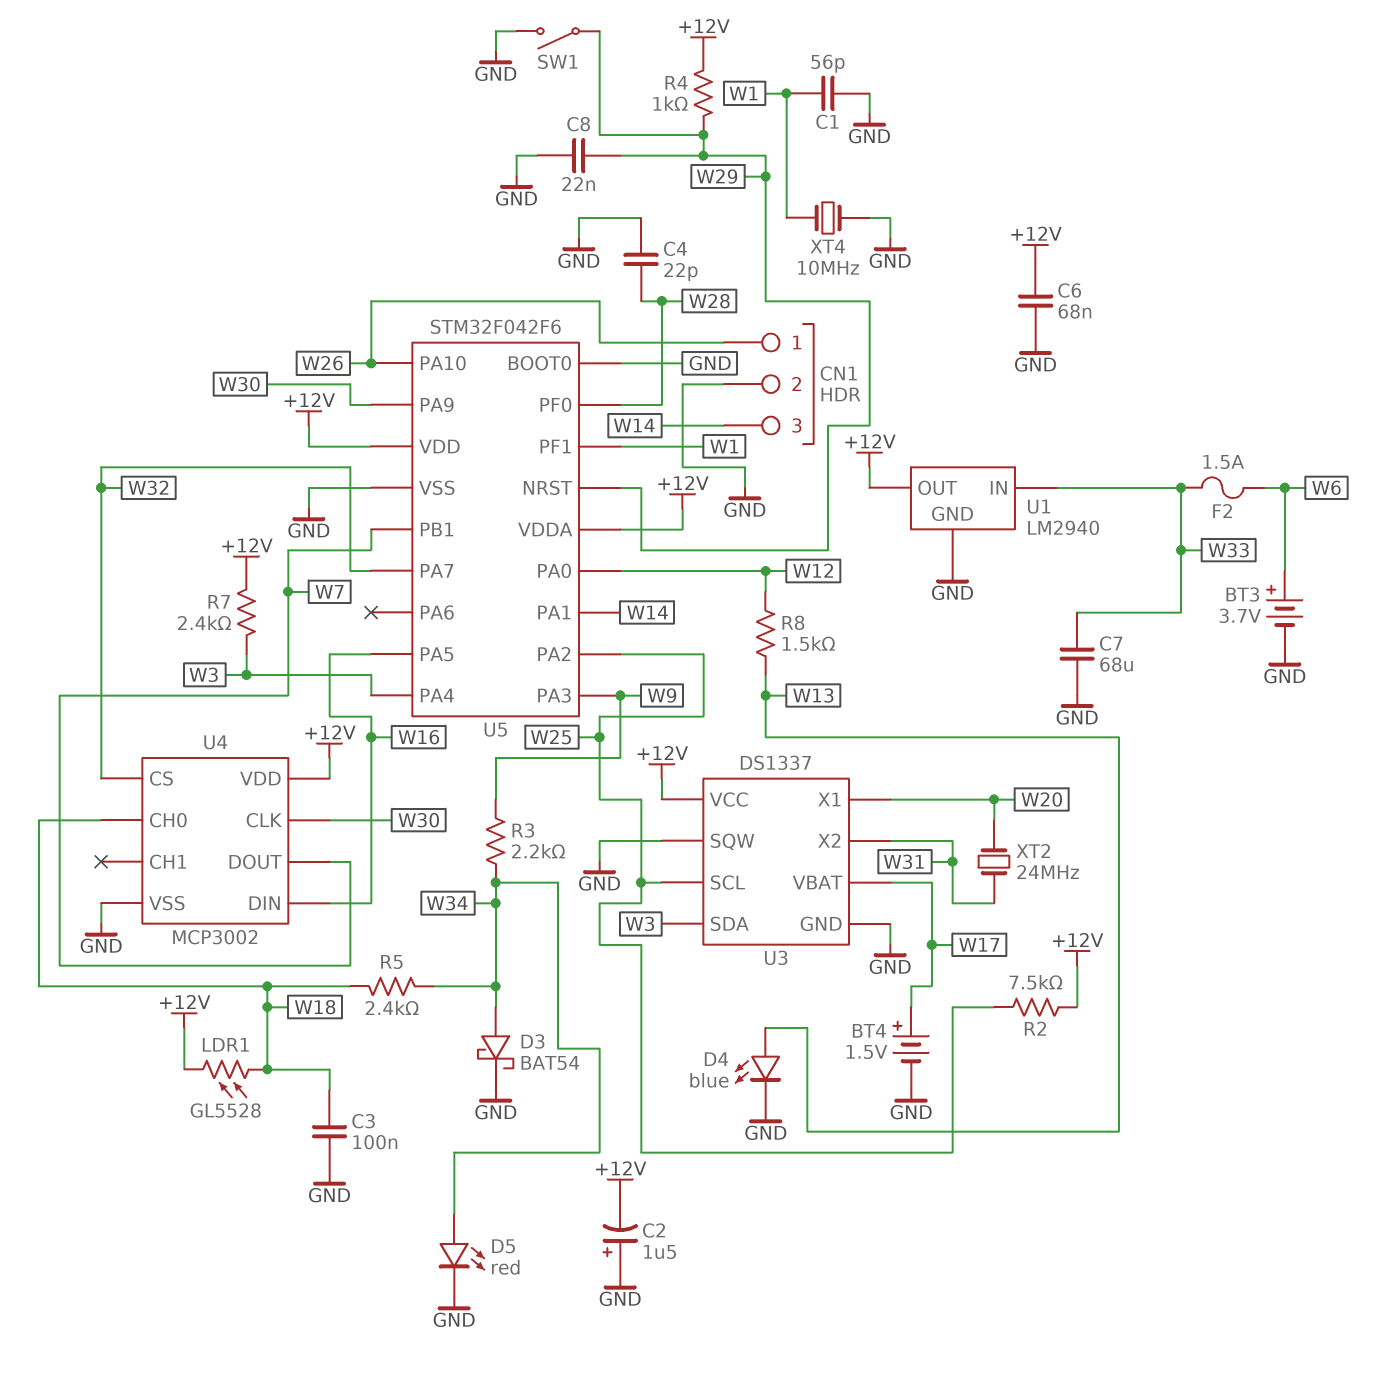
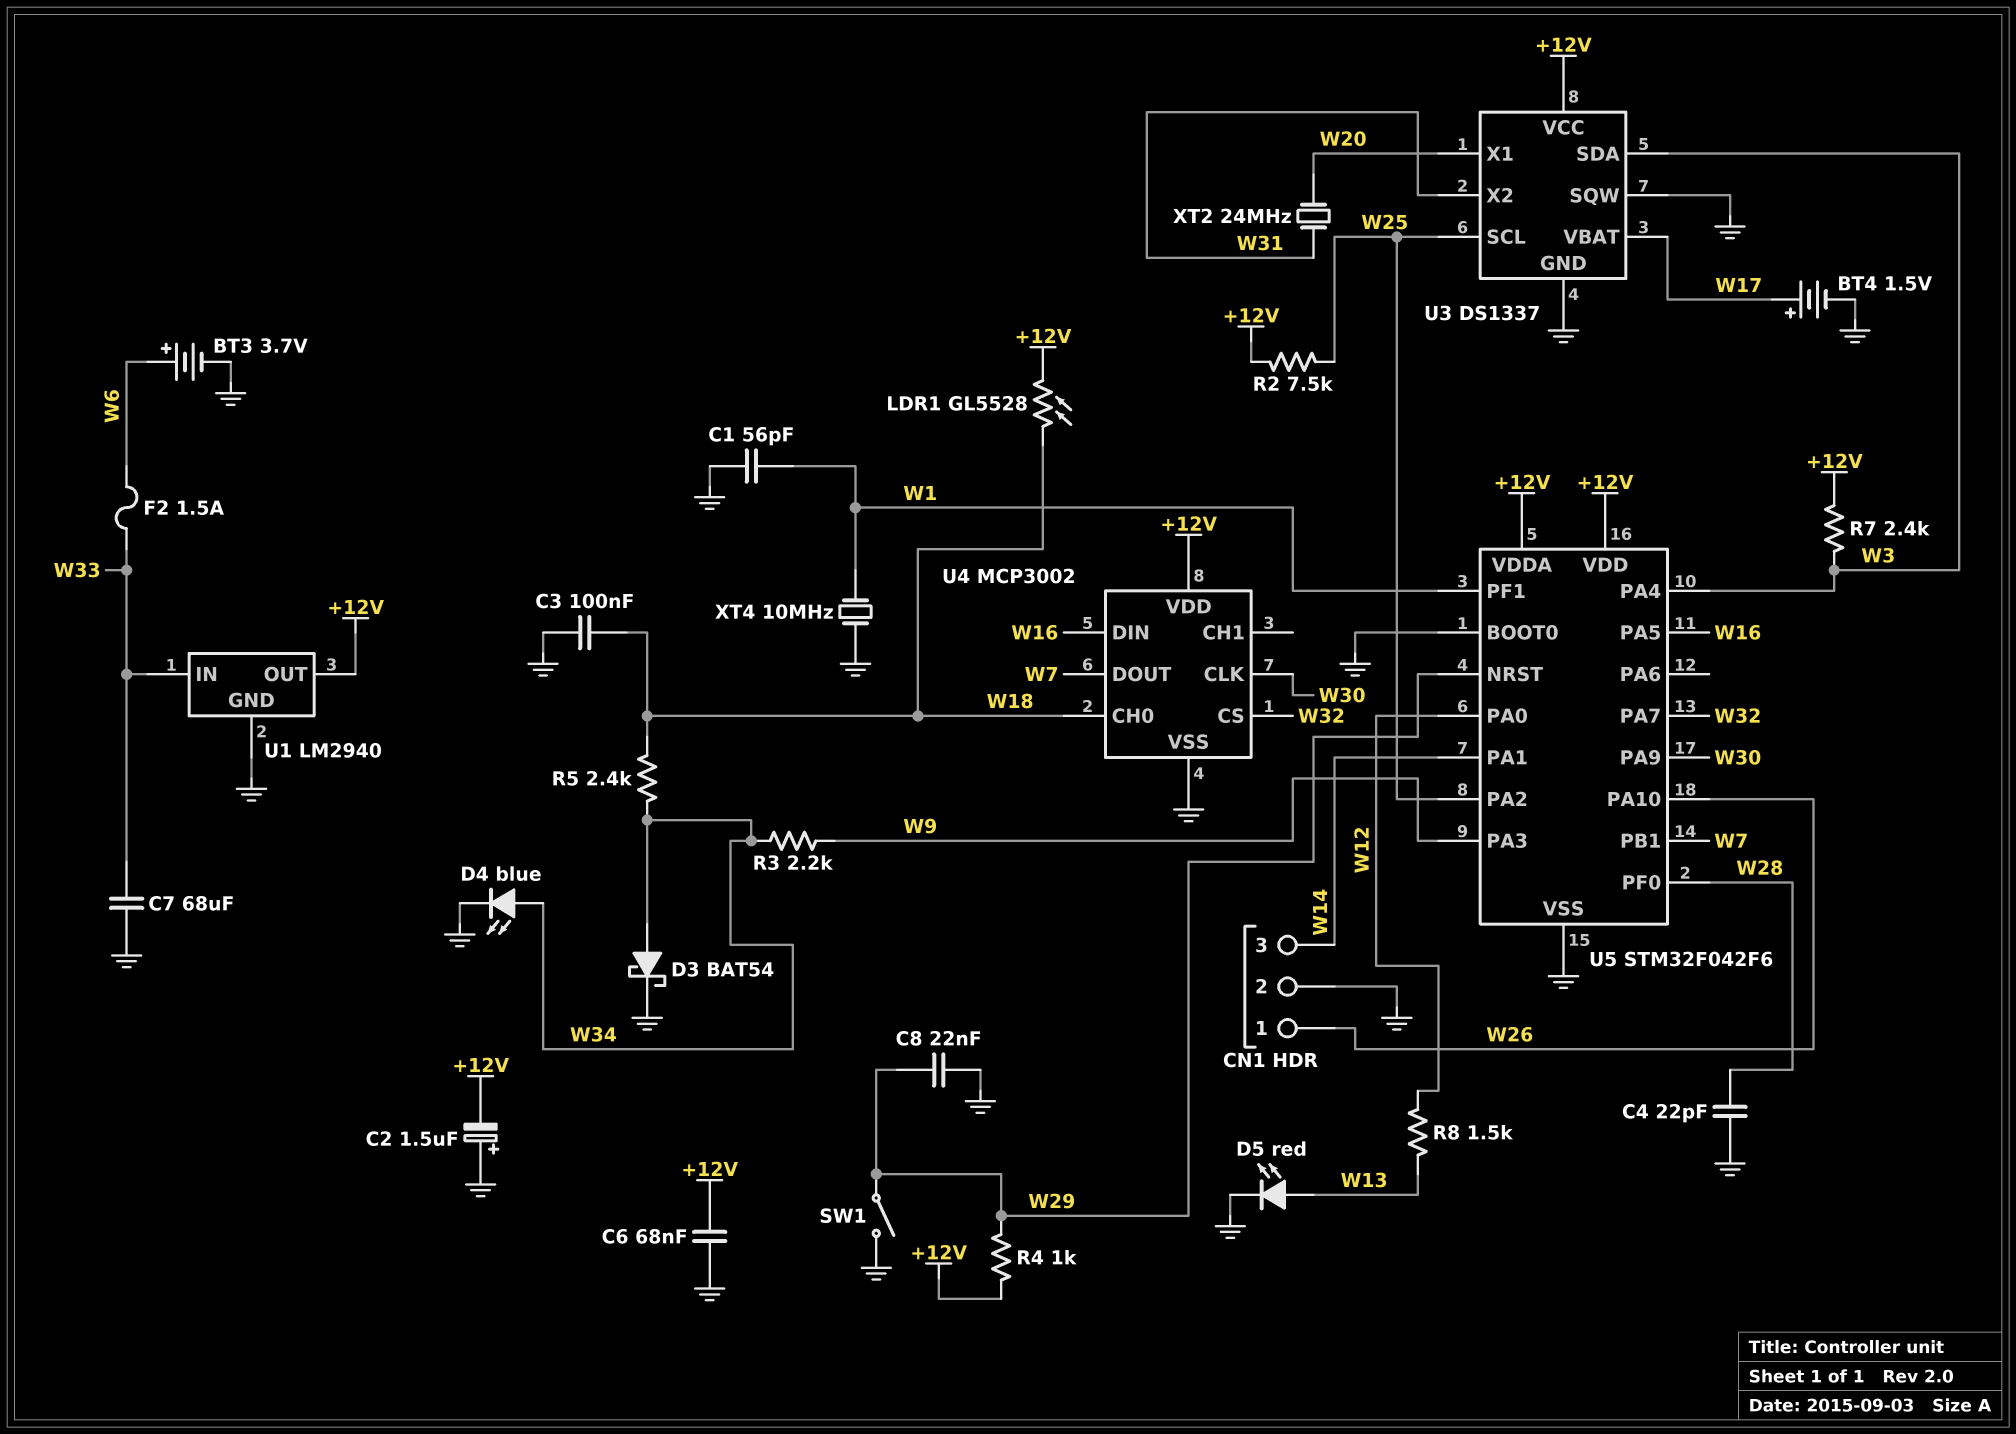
D4: LED blue (A W13, K GND) -> LED blue (A W34, K GND)
D5: LED red (A W34, K GND) -> LED red (A W13, K GND)

